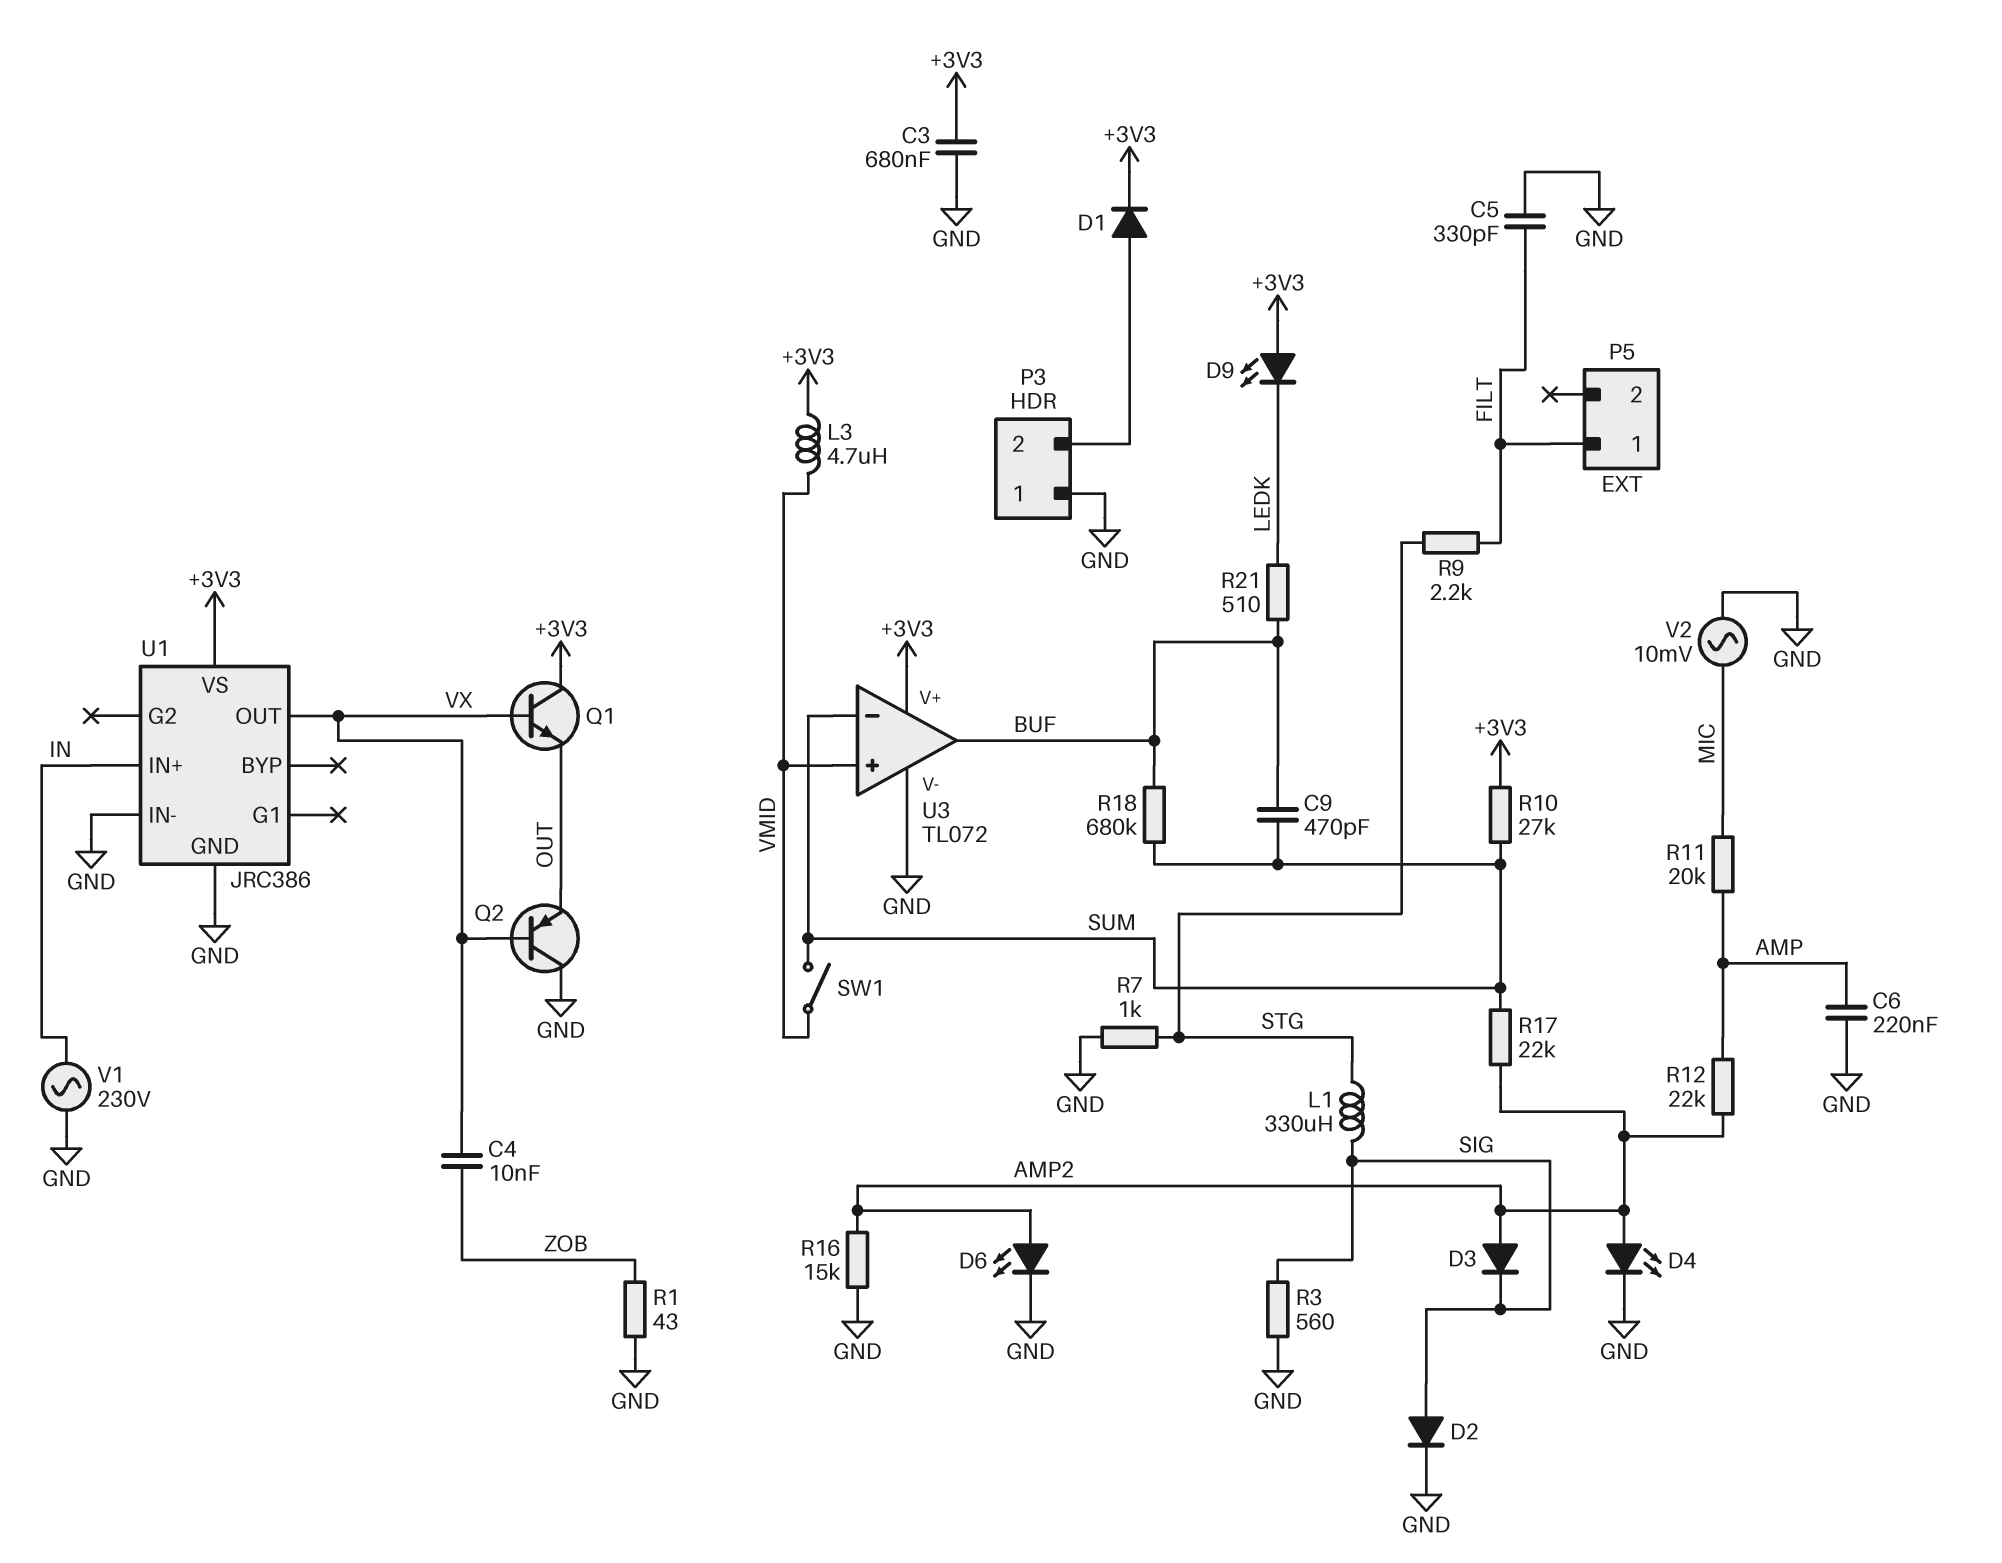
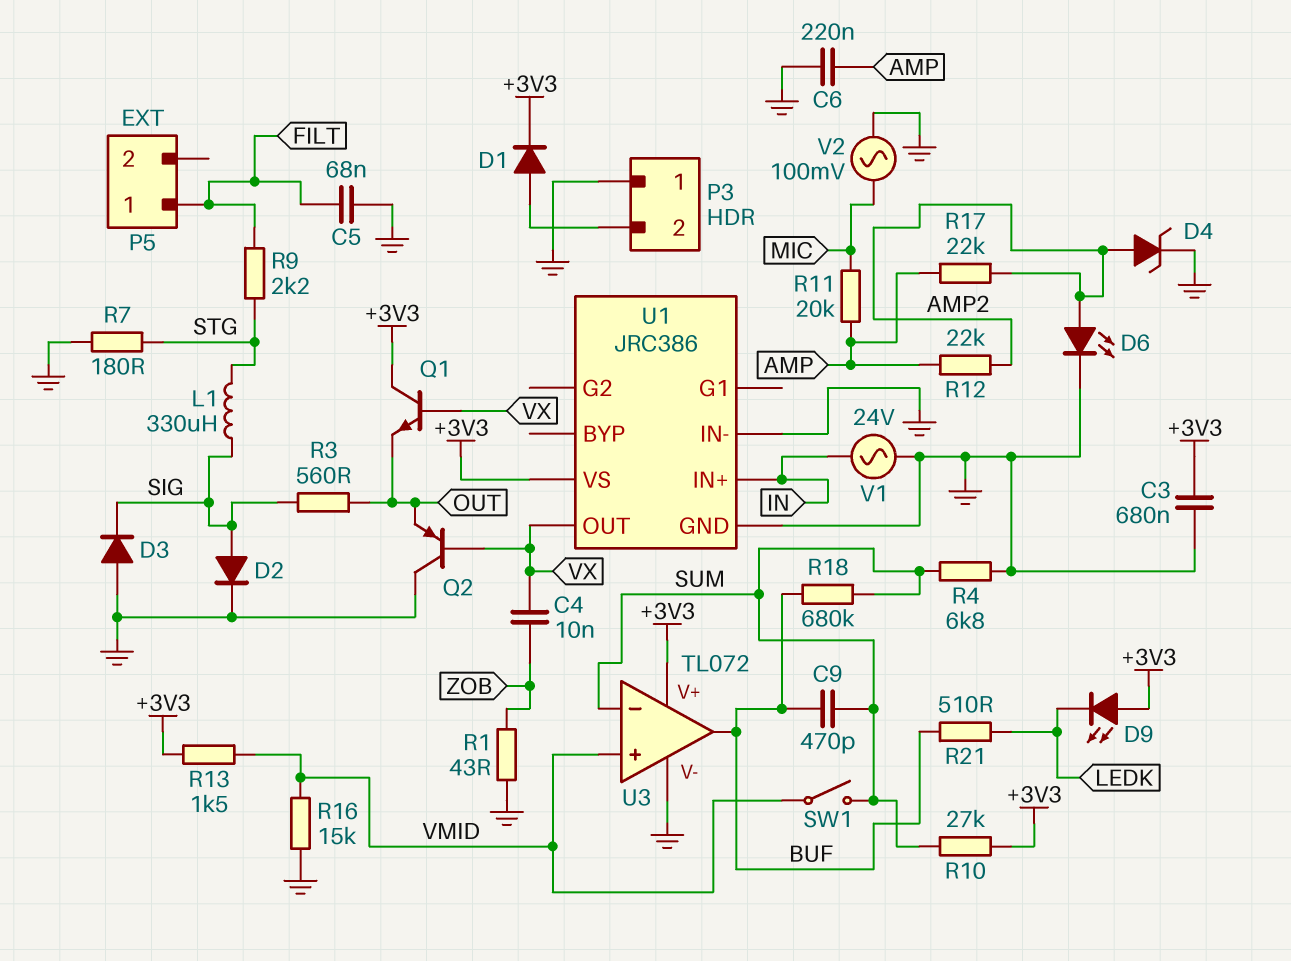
C5: 330pF (FILT, GND) -> 68nF (FILT, GND)
D3: diode (A AMP2, K SIG) -> diode (A GND, K SIG)
D4: LED (A AMP2, K GND) -> zener (A AMP2, K GND)
L3: 4.7uH (+3V3, VMID) -> none
R3: 560 (GND, SIG) -> 560 (OUT, SIG)
R4: none -> 6.8k (GND, SUM)
R7: 1k (GND, STG) -> 180 (GND, STG)
R13: none -> 1.5k (+3V3, VMID)
R16: 15k (AMP2, GND) -> 15k (GND, VMID)
R17: 22k (AMP2, SUM) -> 22k (AMP, AMP2)
V1: AC 230V (GND, IN) -> AC 24V (GND, IN)
V2: AC 10mV (GND, MIC) -> AC 100mV (GND, MIC)

